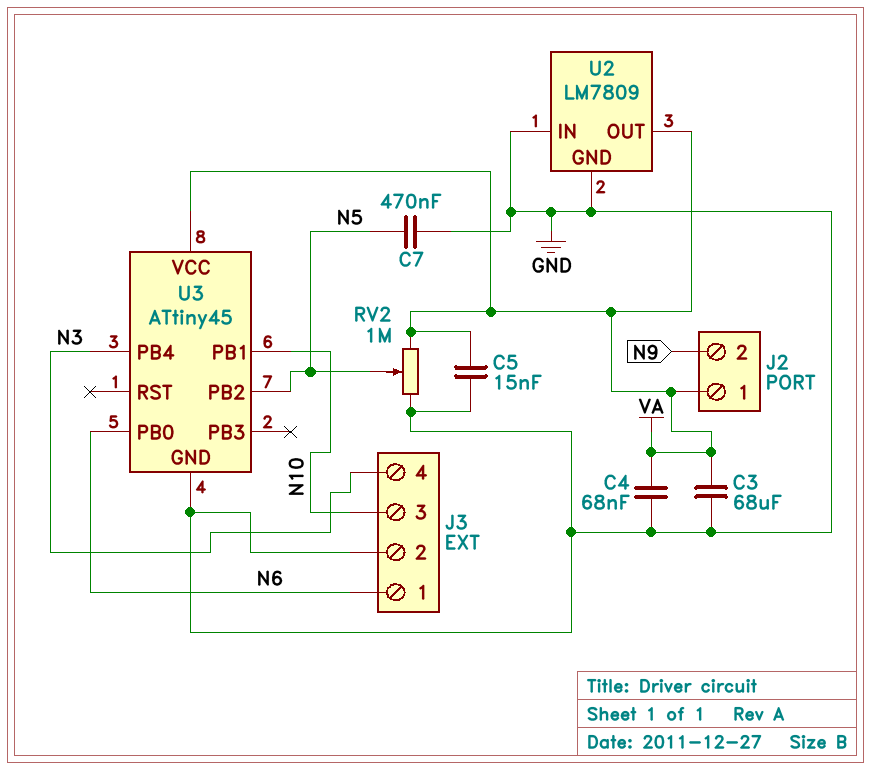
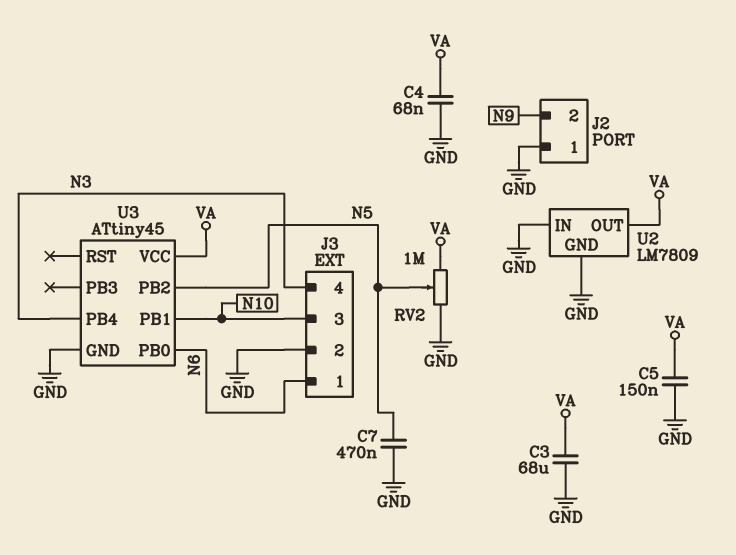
C5: 15nF (GND, VA) -> 150nF (GND, VA)
J2 pin 1: VA -> GND

